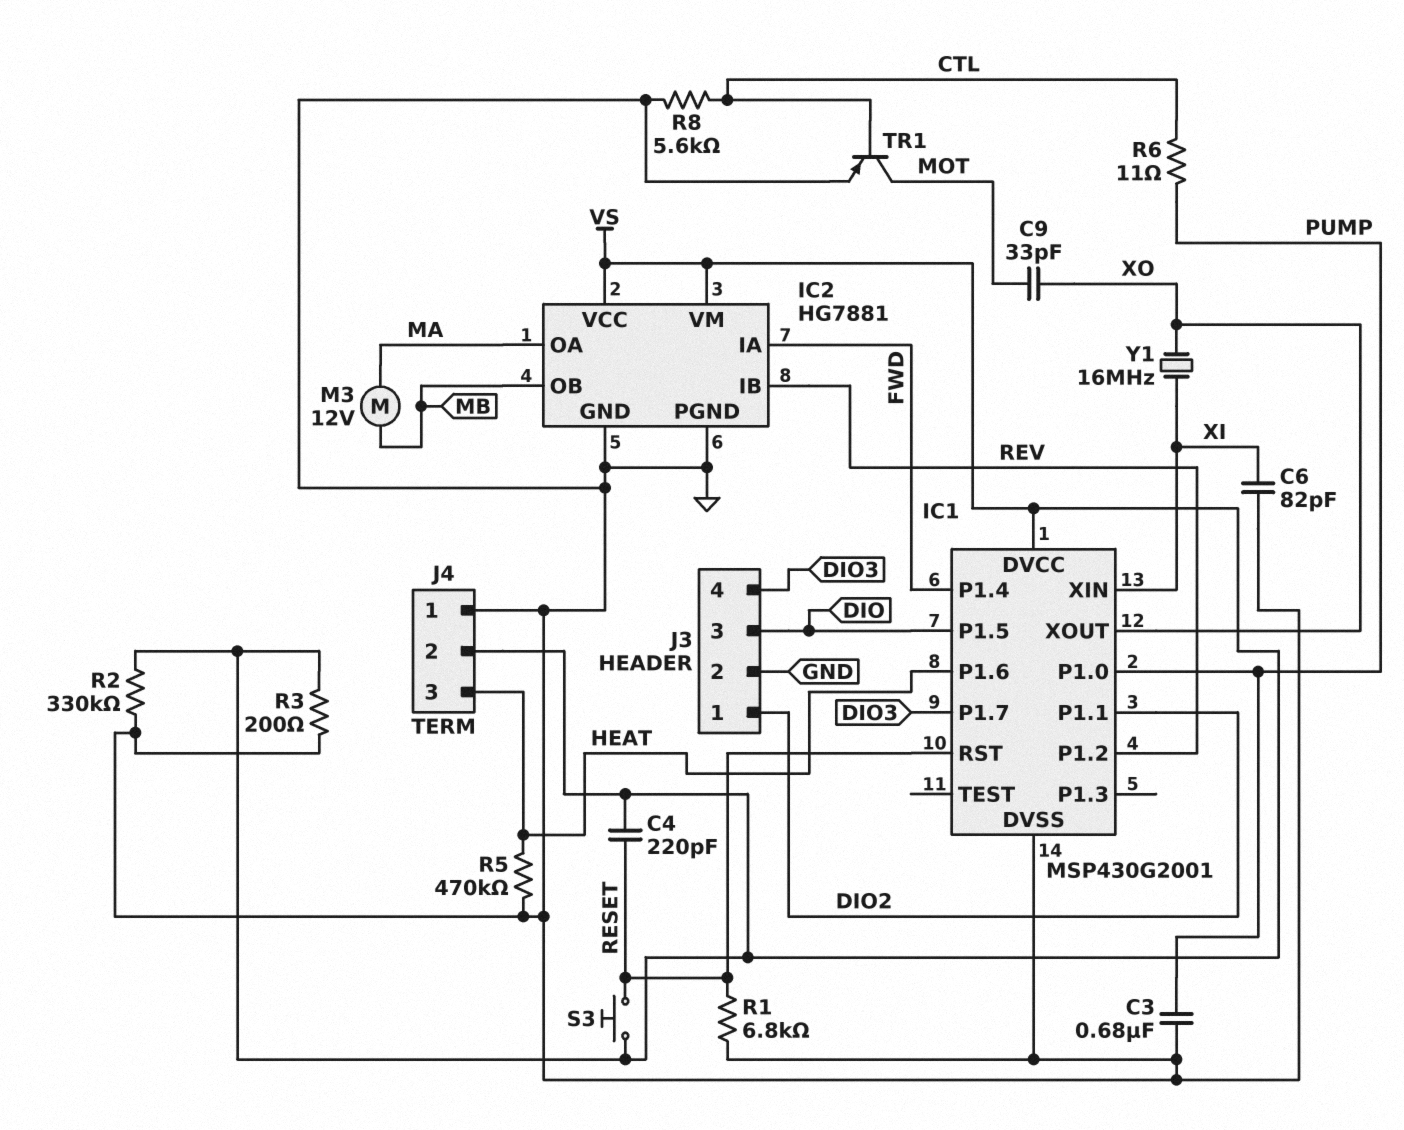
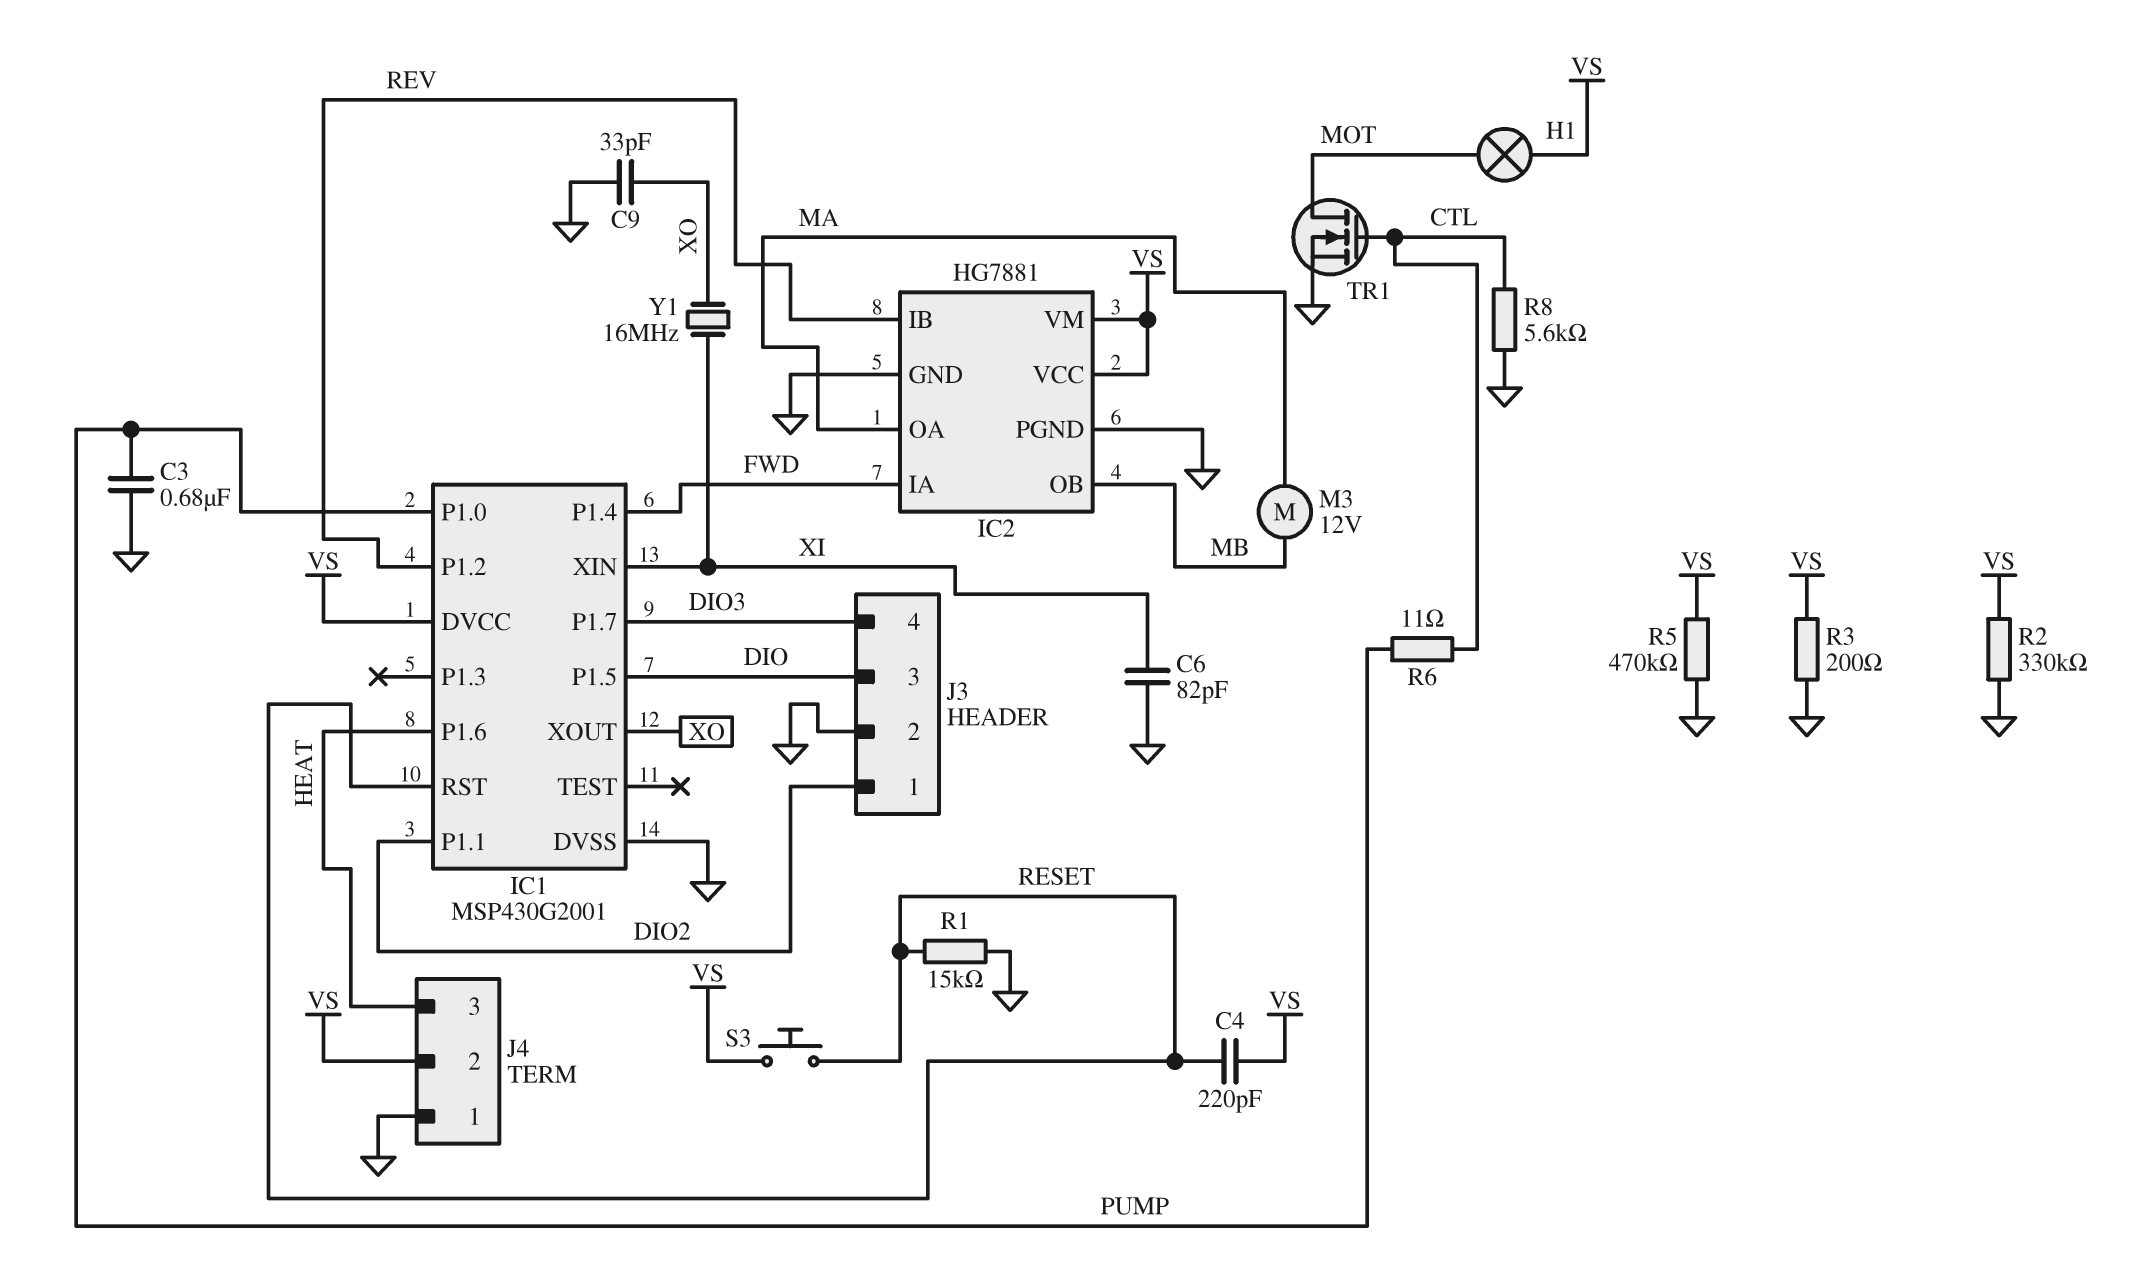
C9: 33pF (MOT, XO) -> 33pF (GND, XO)
H1: none -> lamp (MOT, VS)
R1: 6.8k (GND, RESET) -> 15k (GND, RESET)
R5: 470k (GND, HEAT) -> 470k (GND, VS)
TR1: PNP (B CTL, C MOT, E GND) -> NMOS (G CTL, D MOT, S GND)

